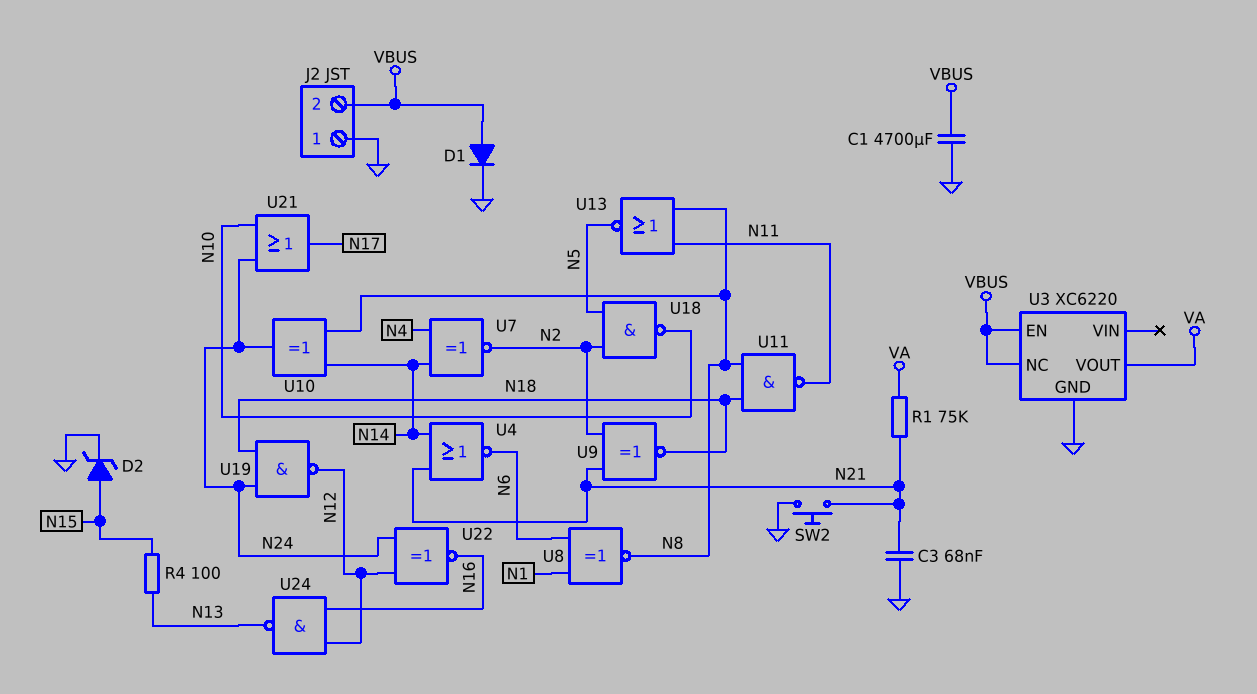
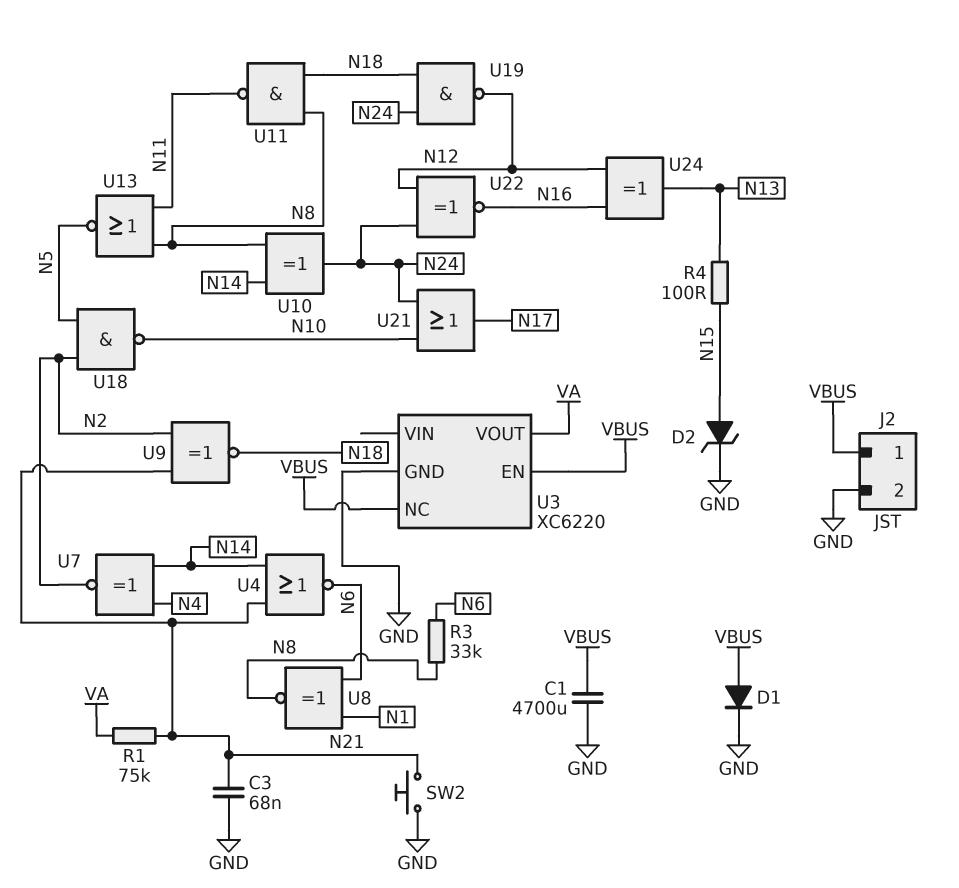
J2 pin 1: GND -> VBUS
J2 pin 2: VBUS -> GND
R3: none -> 33k (N6, N8)
U24: NAND (in N12, in N16, out N13) -> XOR (in N12, in N16, out N13)

